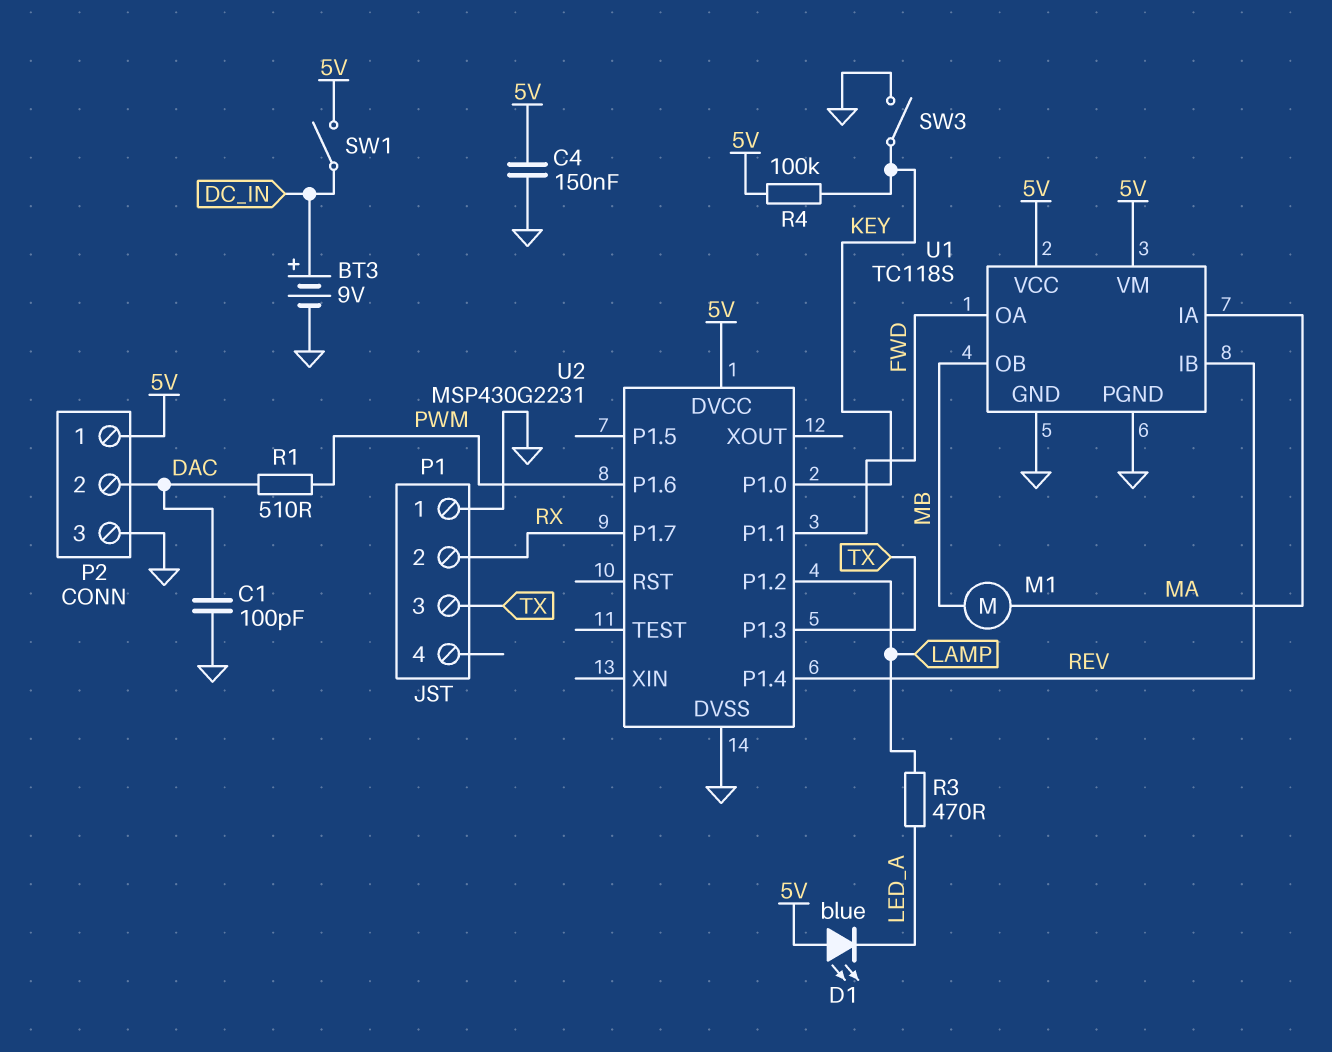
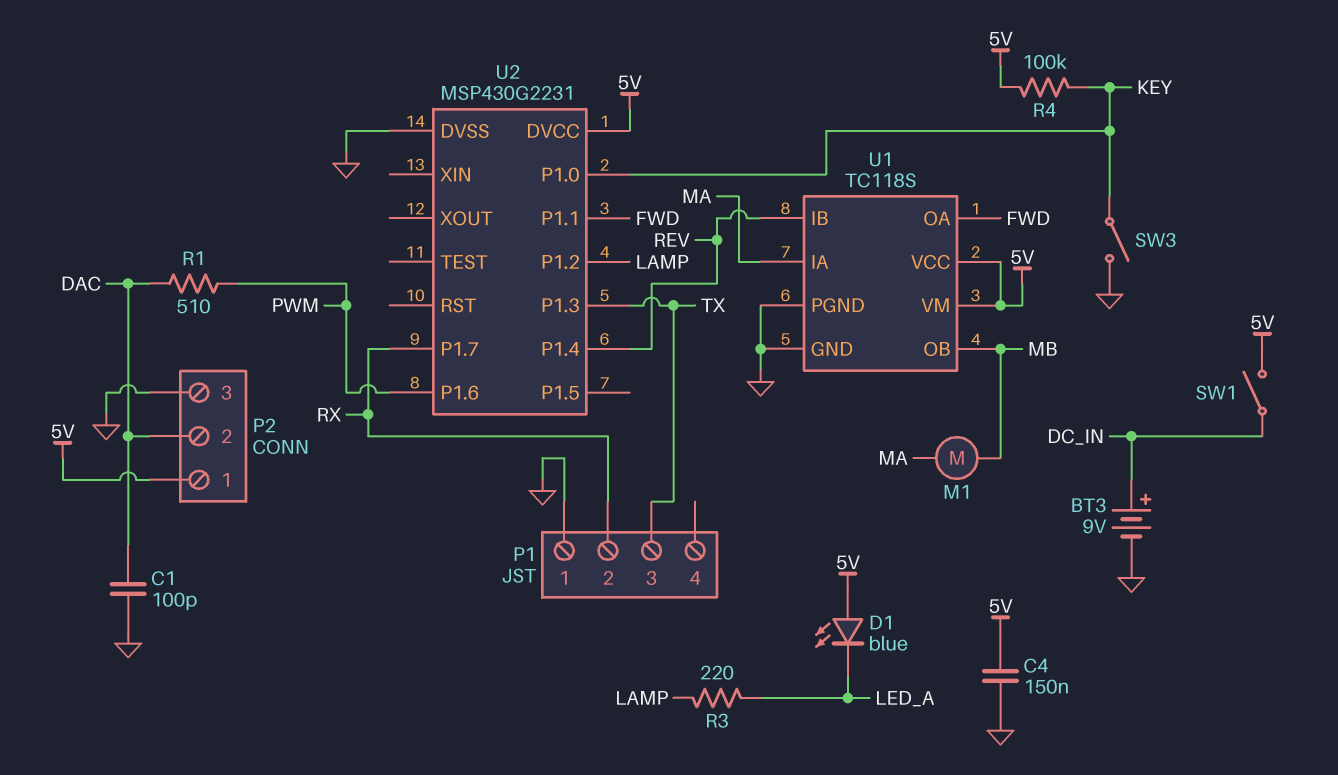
R3: 470 (LAMP, LED_A) -> 220 (LAMP, LED_A)

